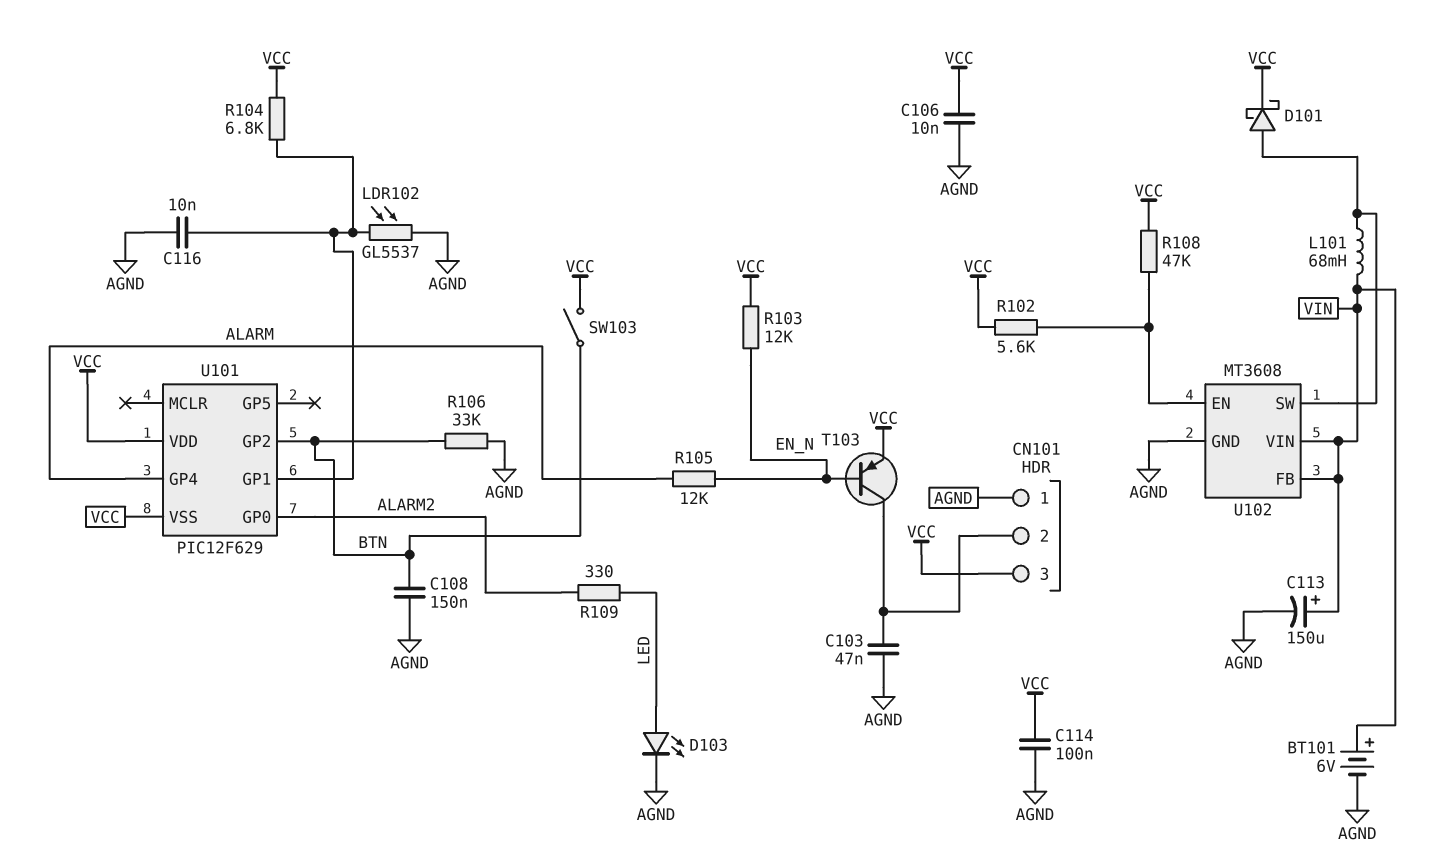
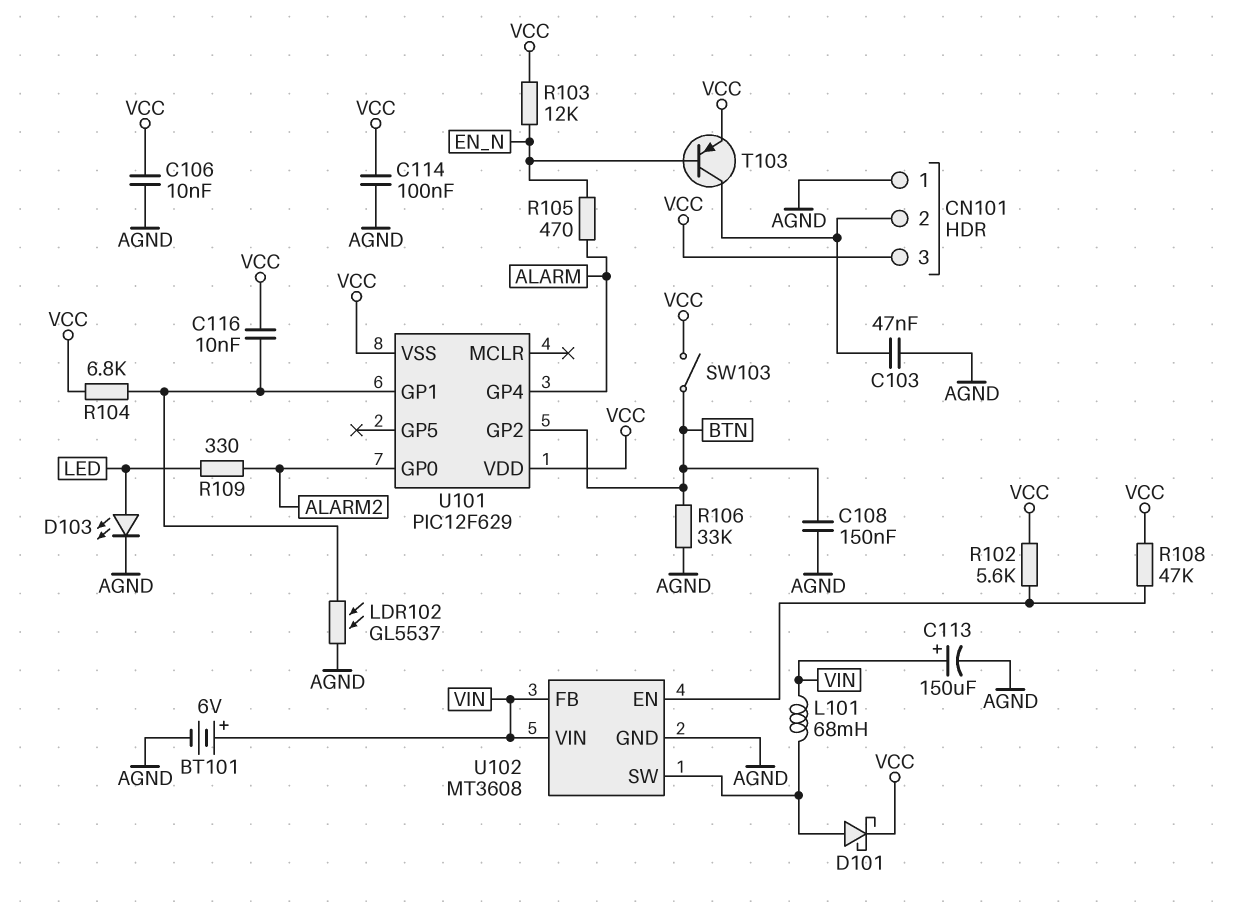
C116: 10nF (AGND, U101/GP1) -> 10nF (U101/GP1, VCC)
R105: 12k (ALARM, EN_N) -> 470 (ALARM, EN_N)

